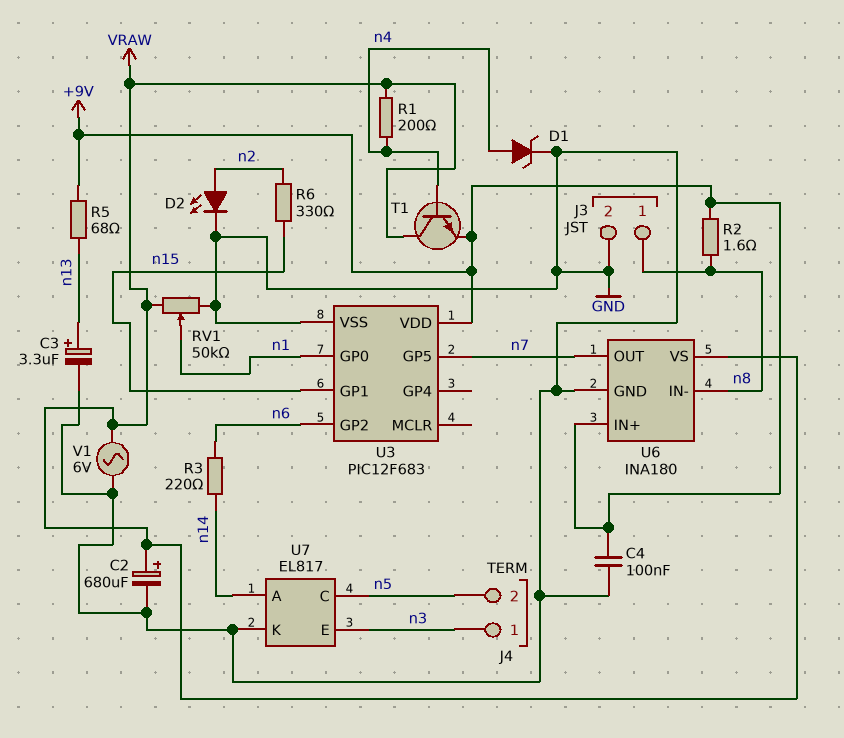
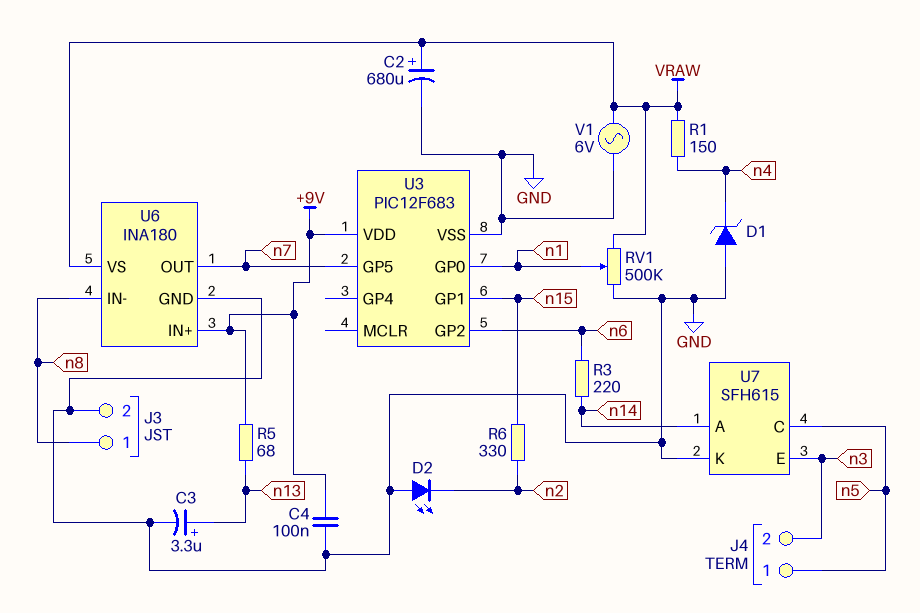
D1: zener (A n4, K GND) -> zener (A GND, K n4)
D2: LED (A n2, K GND) -> LED (A GND, K n2)
J4 pin 1: n3 -> n5
J4 pin 2: n5 -> n3
R1: 200 (VRAW, n4) -> 150 (VRAW, n4)
R2: 1.6 (+9V, n8) -> none
RV1: 50k (GND, VRAW, wiper n1) -> 500k (GND, VRAW, wiper n1)
T1: NPN (B n4, C VRAW, E +9V) -> none
U7: EL817 -> SFH615

